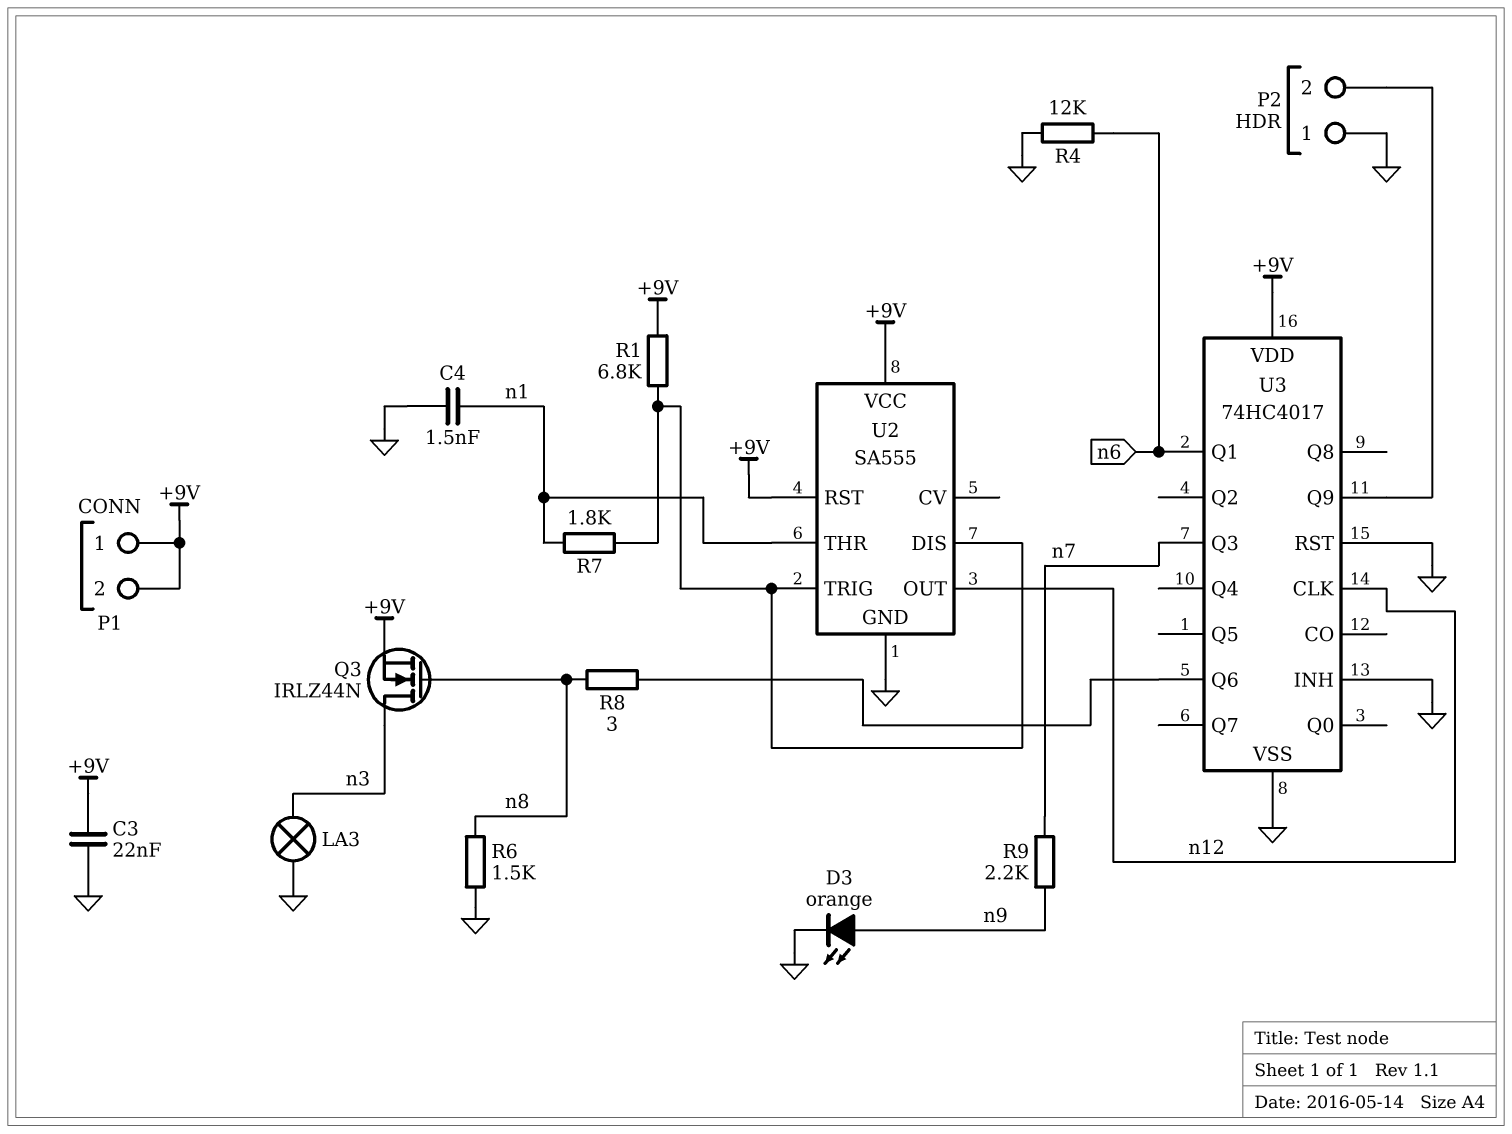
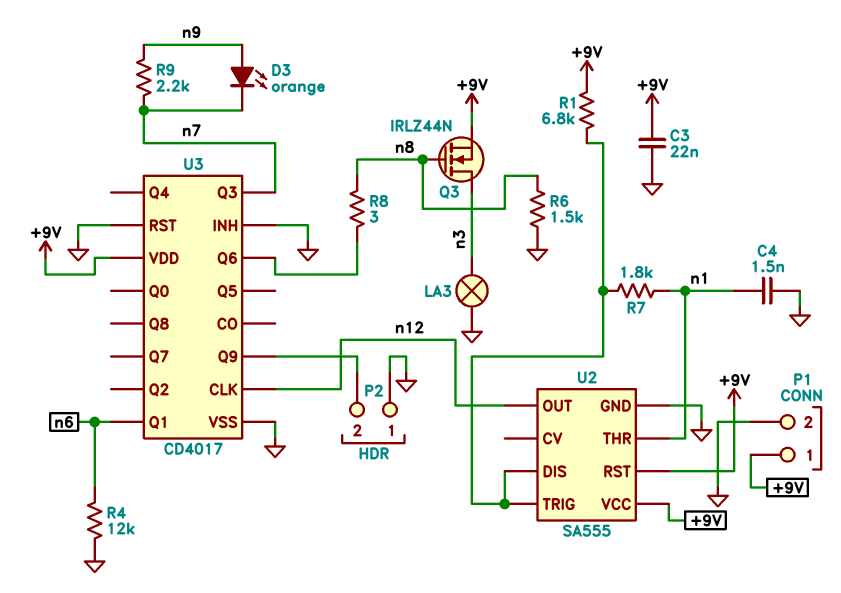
D3: LED orange (A n9, K GND) -> LED orange (A n9, K n7)
P1 pin 2: +9V -> GND
U3: 74HC4017 -> CD4017

